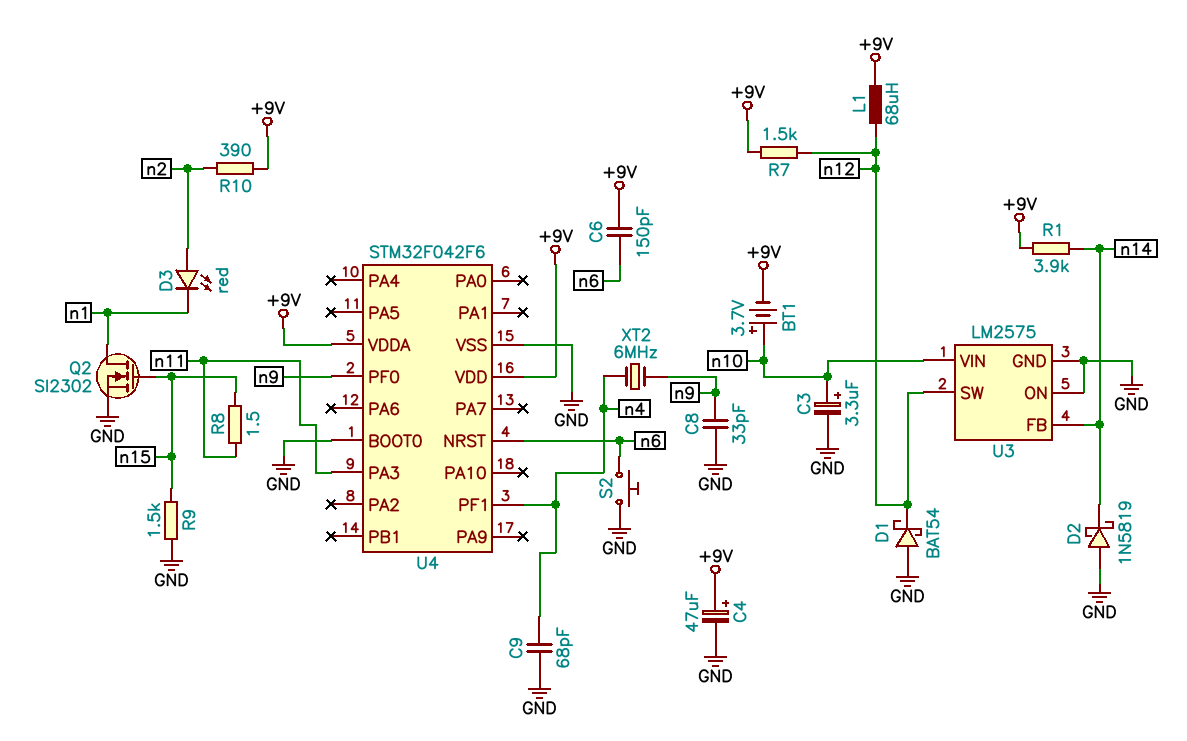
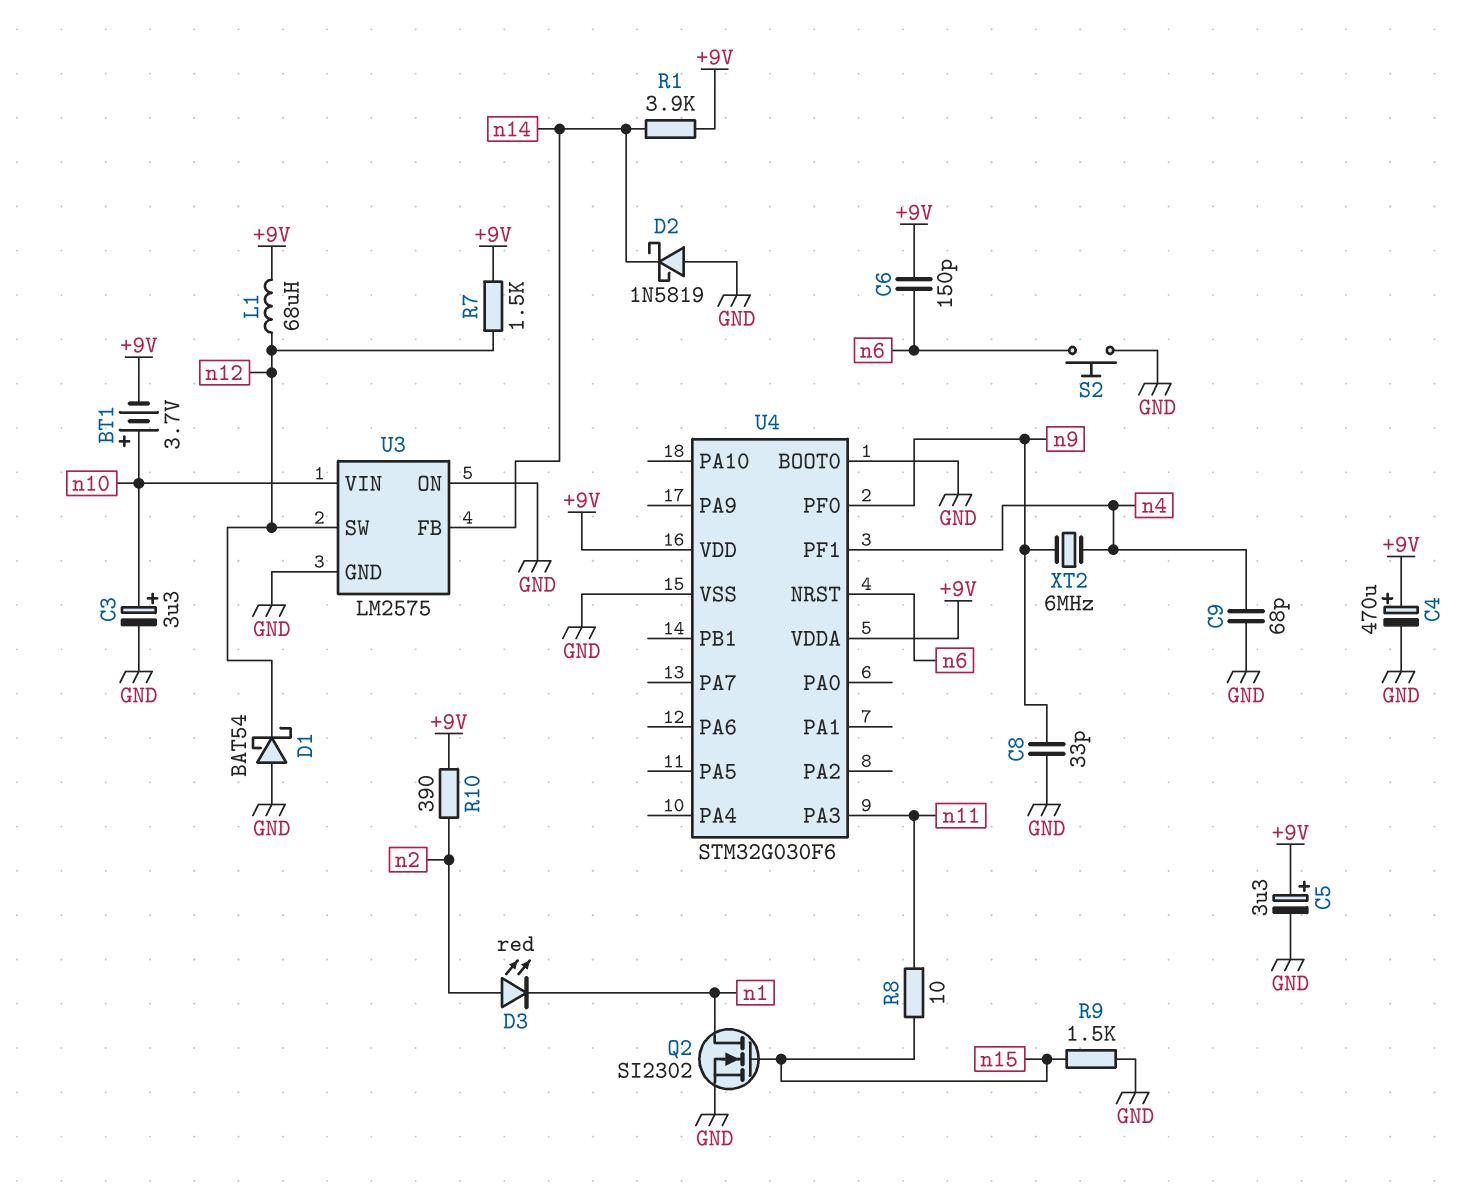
C4: 47uF (plus +9V, minus GND) -> 470uF (plus +9V, minus GND)
C5: none -> 3.3uF (plus +9V, minus GND)
R8: 1.5 (n11, n15) -> 10 (n11, n15)
U4: STM32F042F6 -> STM32G030F6

